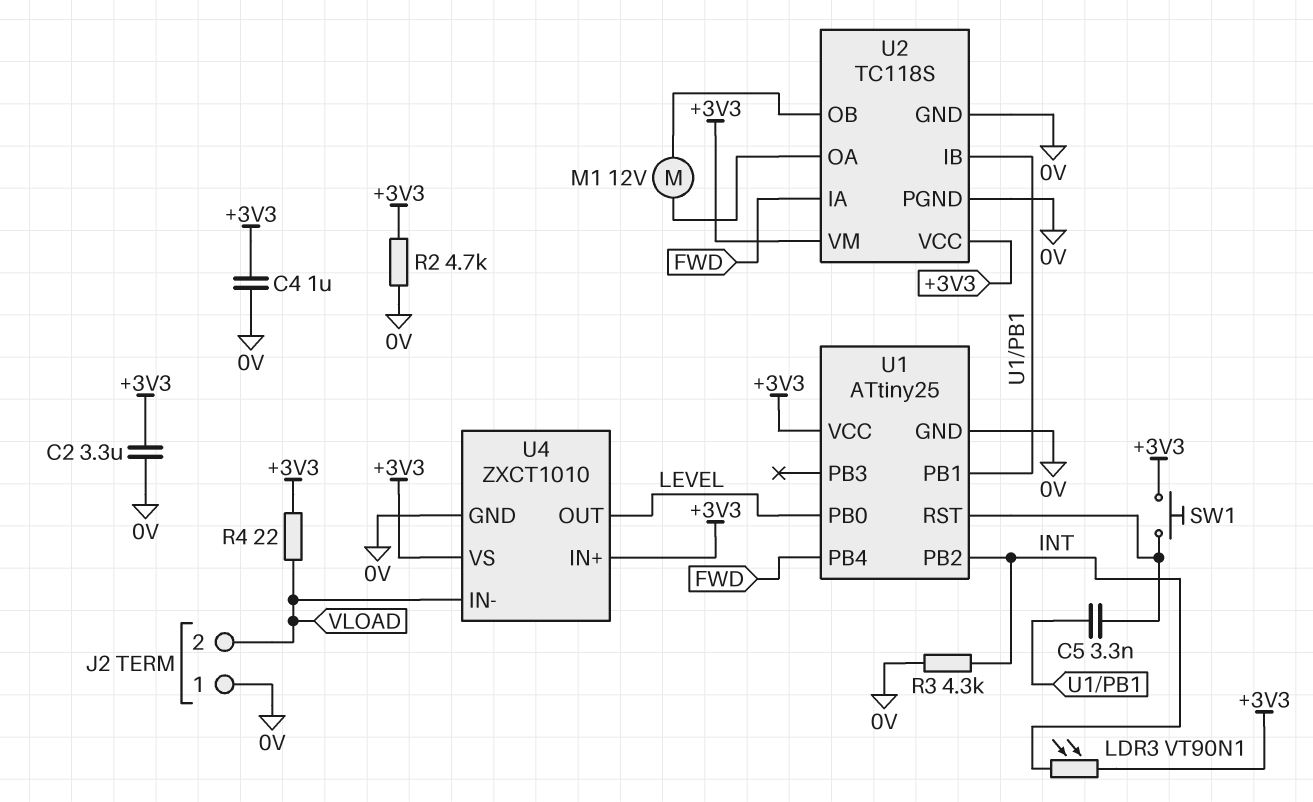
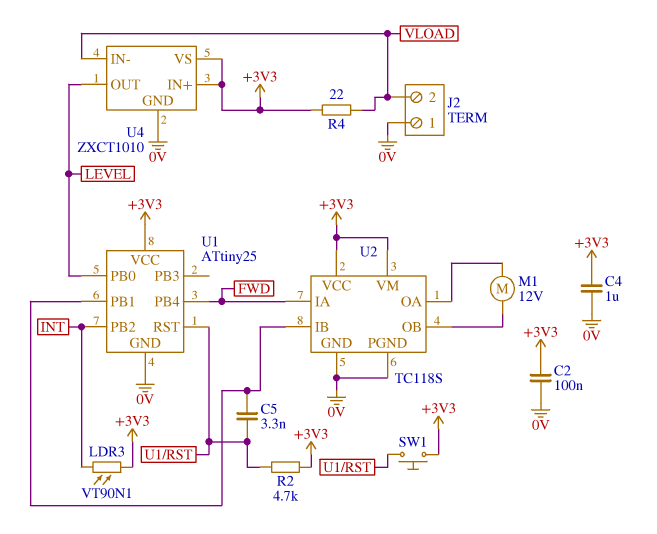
C2: 3.3uF (+3V3, 0V) -> 100nF (+3V3, 0V)
R2: 4.7k (+3V3, 0V) -> 4.7k (+3V3, U1/RST)
R3: 4.3k (0V, INT) -> none

